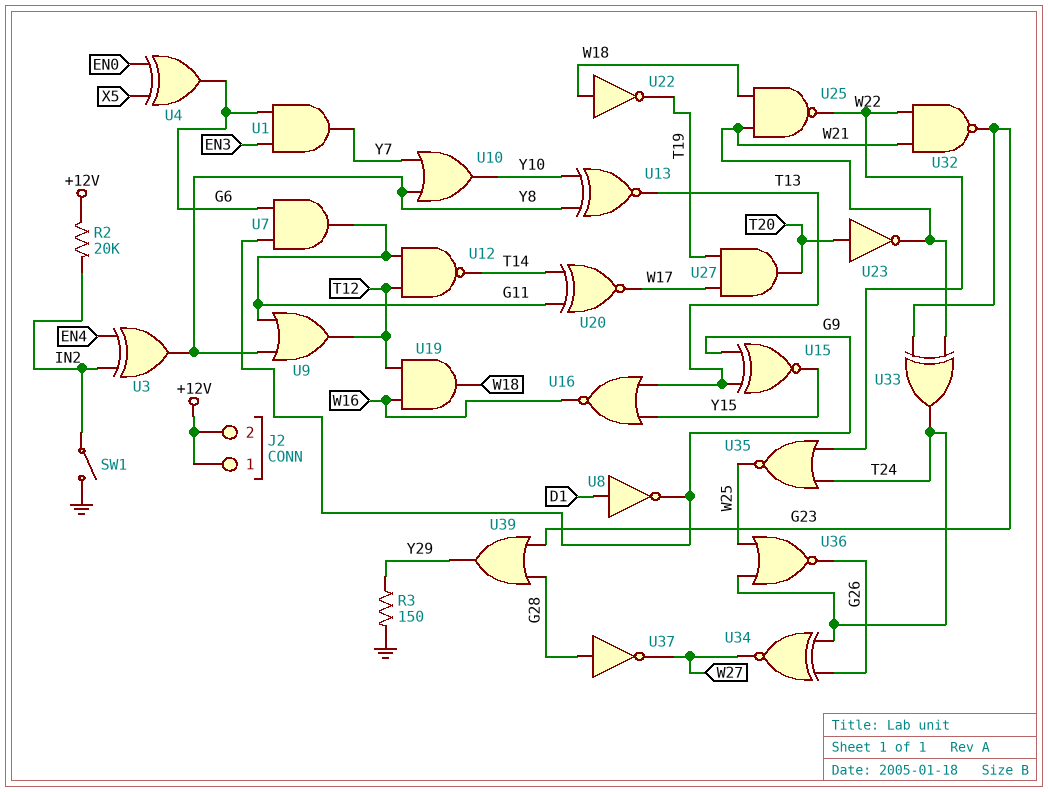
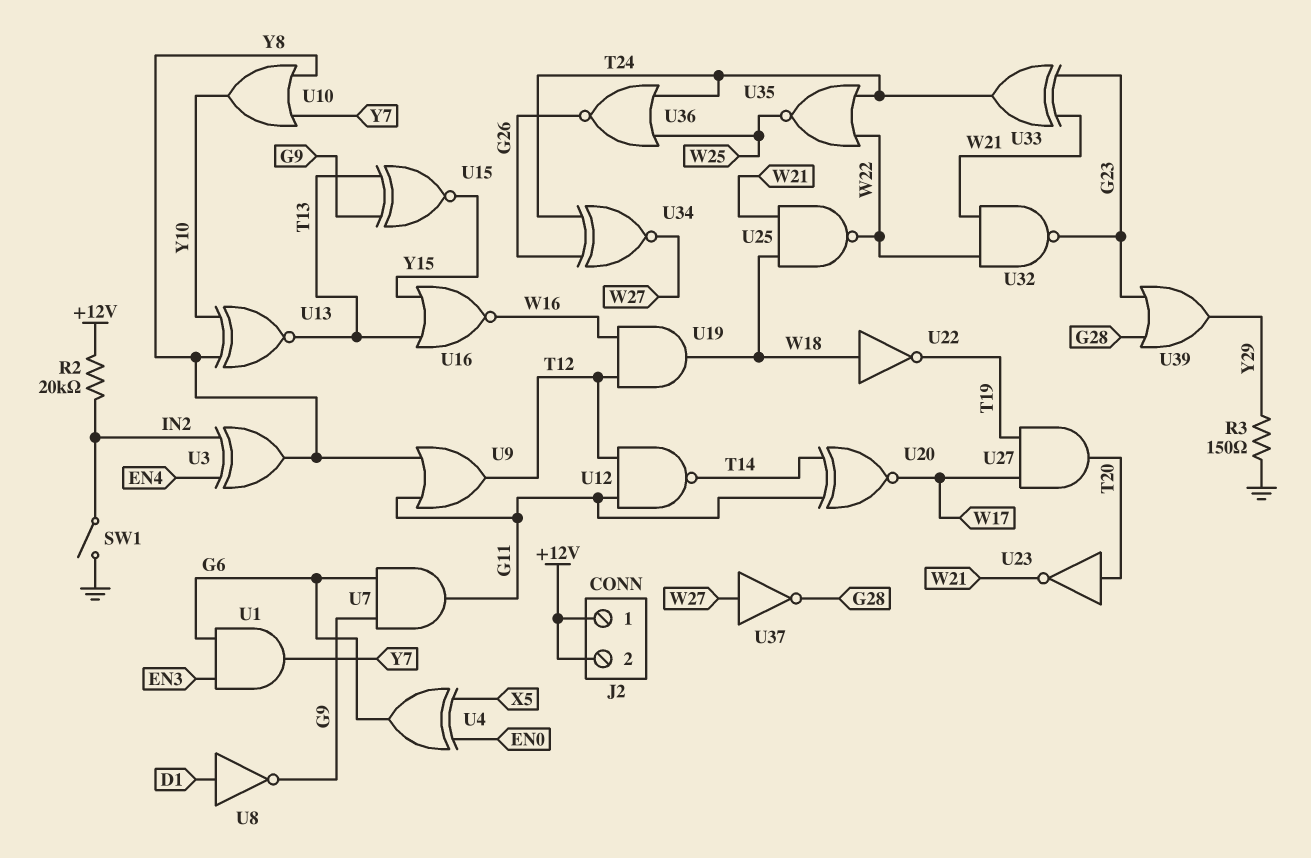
U37: NOT (in G28, out W27) -> NOT (in W27, out G28)

